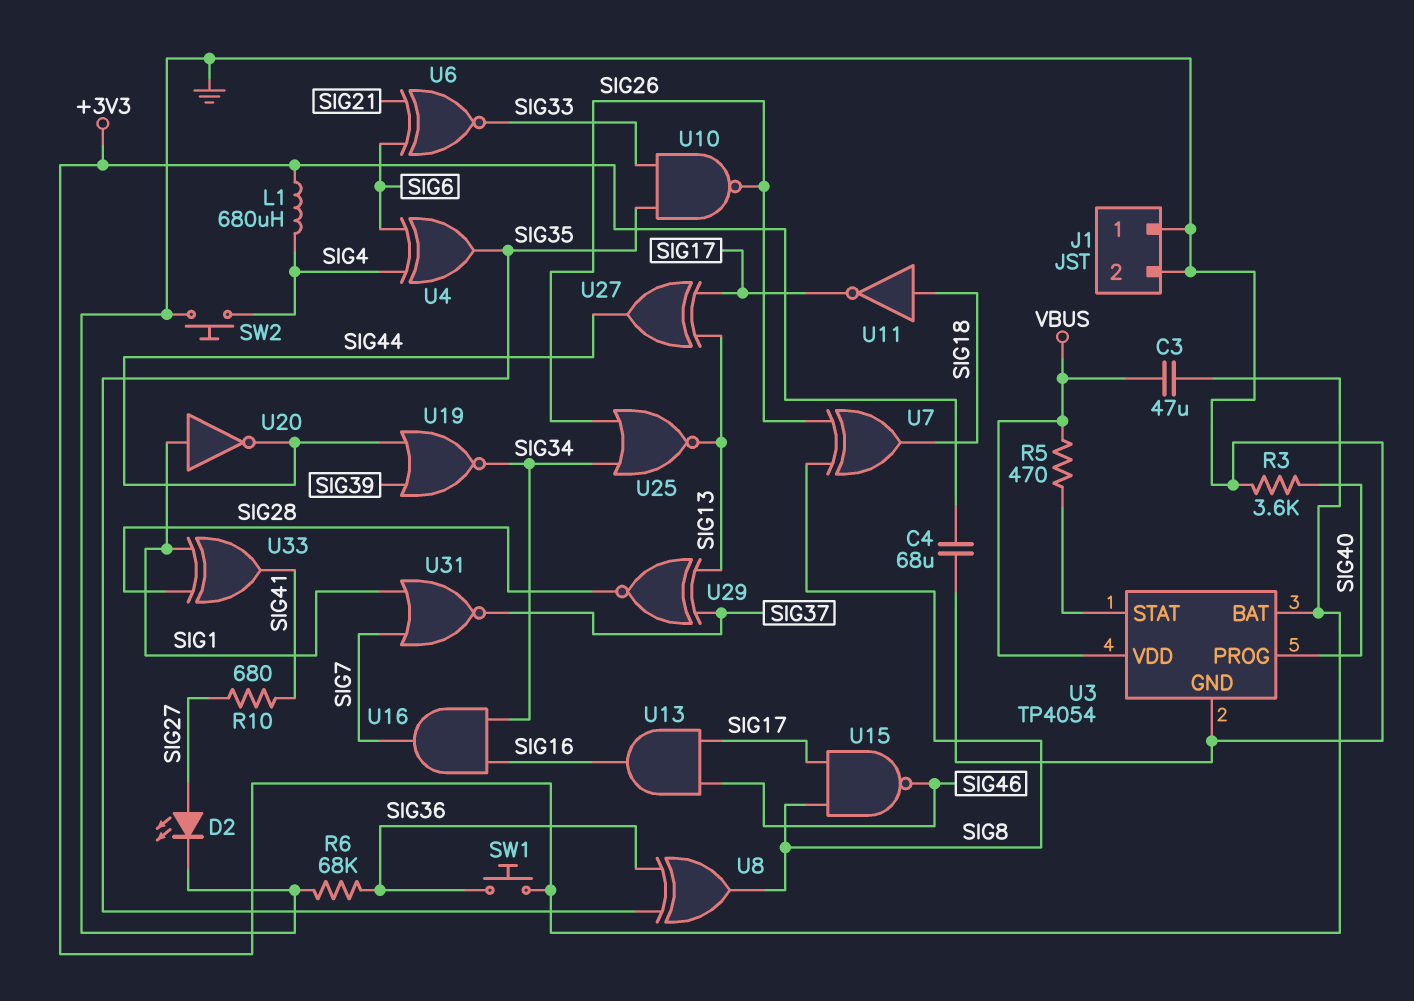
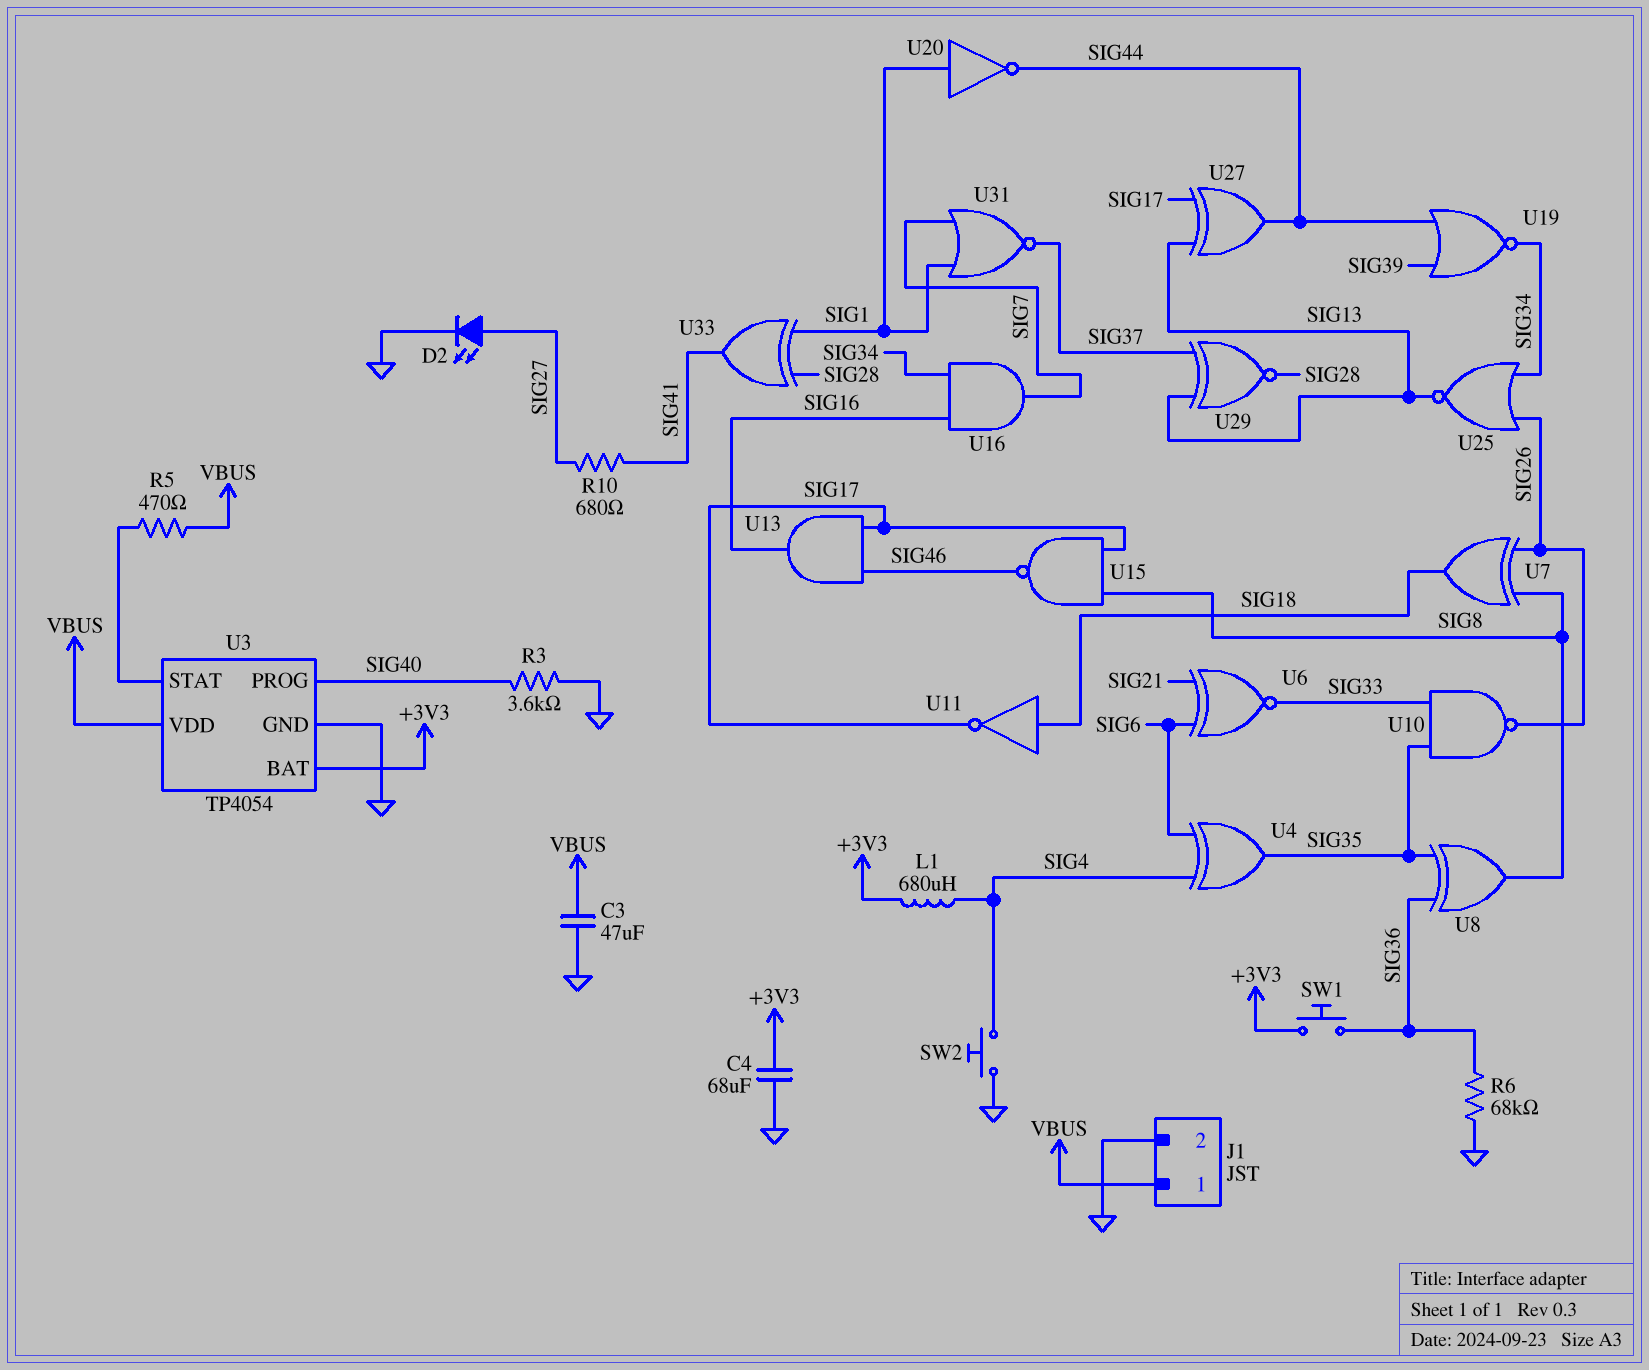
C3: 47uF (+3V3, VBUS) -> 47uF (GND, VBUS)
J1 pin 1: GND -> VBUS

